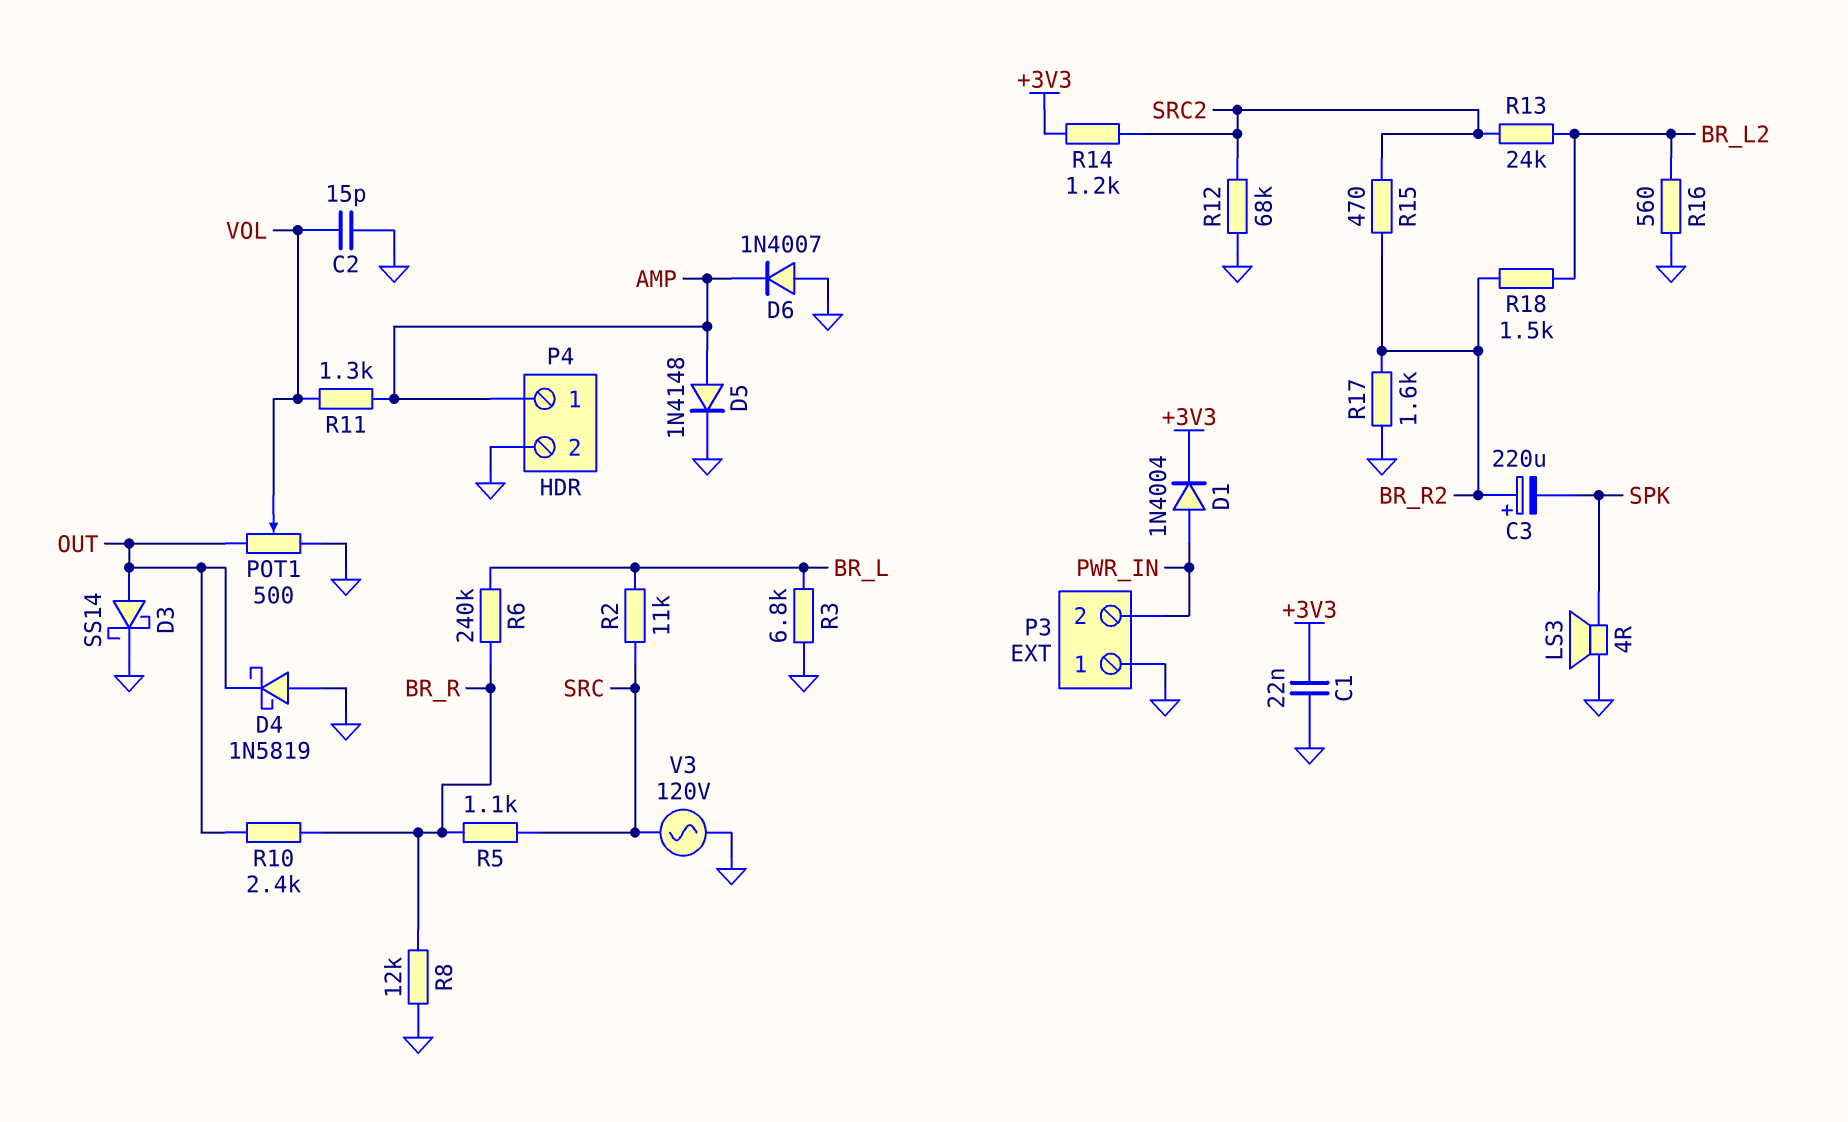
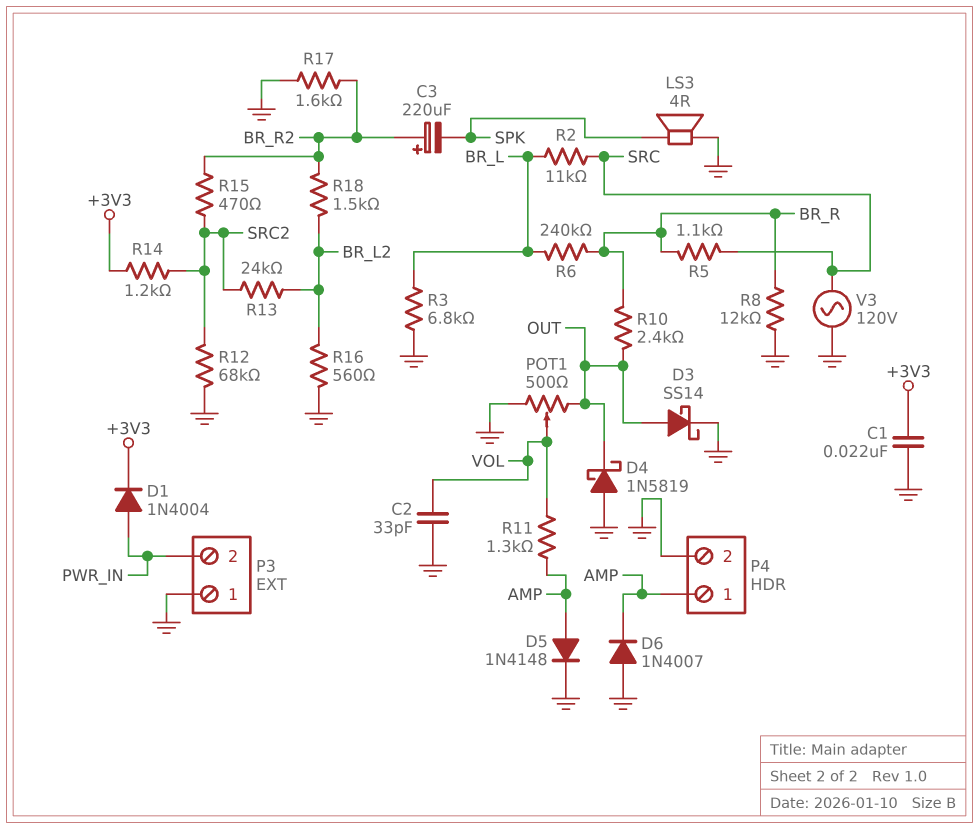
C2: 15pF (GND, VOL) -> 33pF (GND, VOL)

